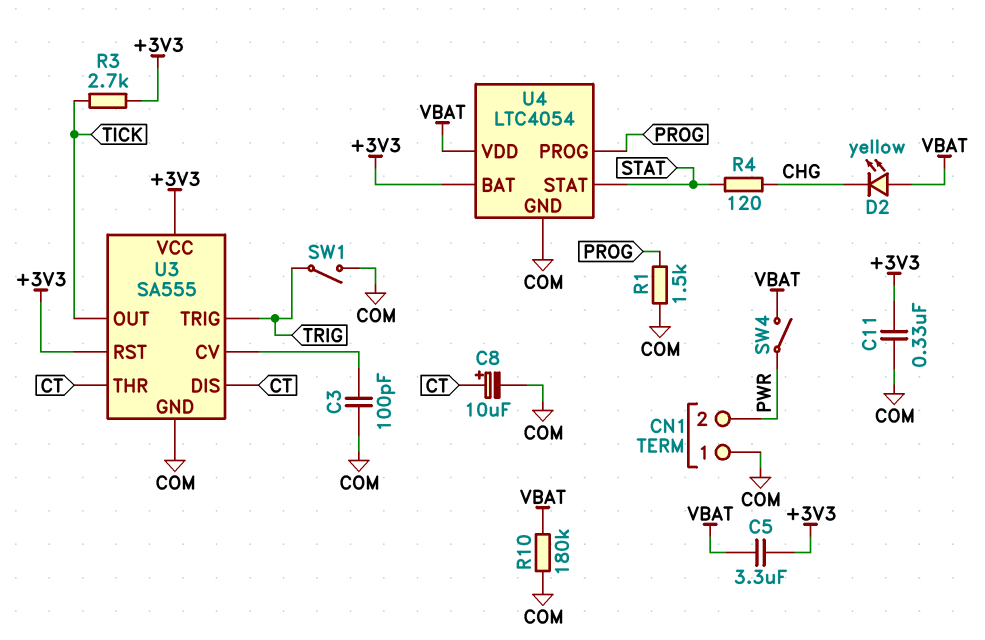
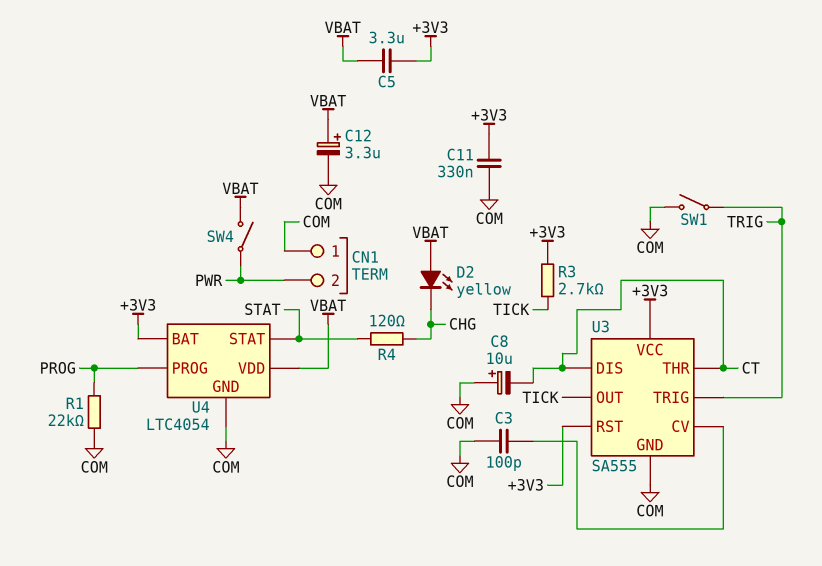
C8: 10uF (plus CT, minus COM) -> 10uF (plus COM, minus CT)
C12: none -> 3.3uF (plus VBAT, minus COM)
R1: 1.5k (COM, PROG) -> 22k (COM, PROG)
R10: 180k (COM, VBAT) -> none

